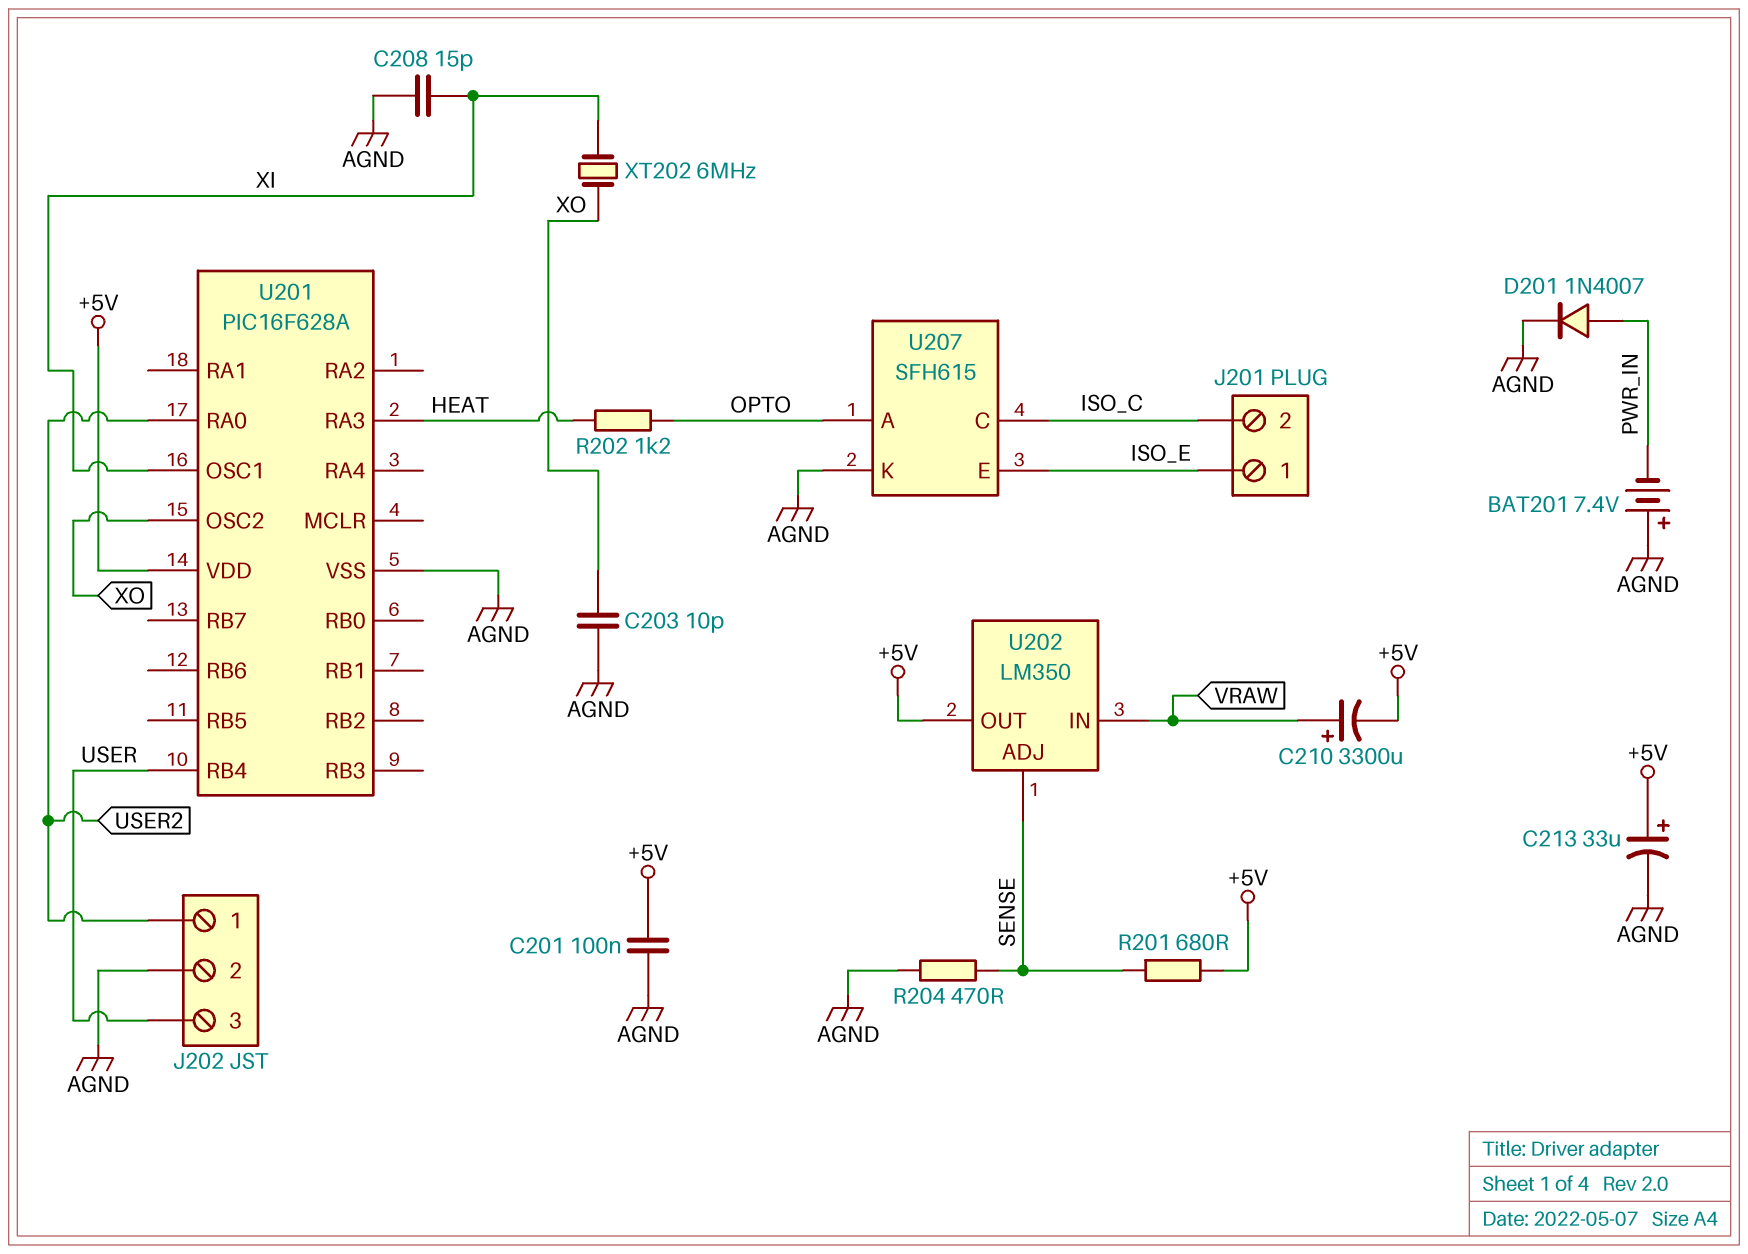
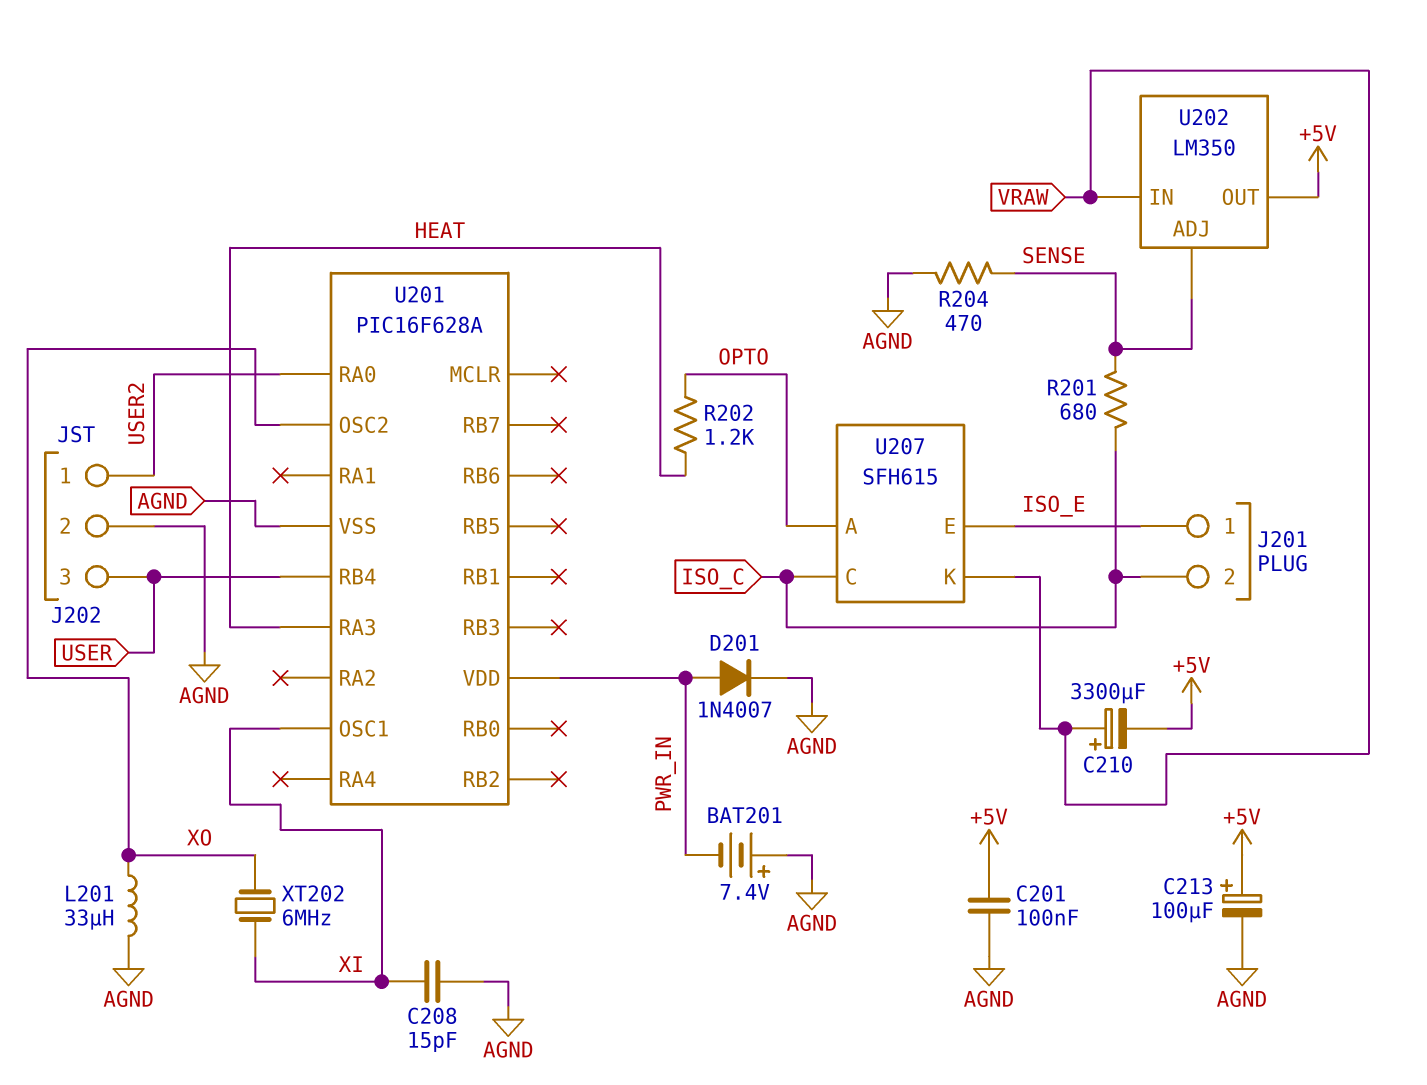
C203: 10pF (AGND, XO) -> none
C213: 33uF (plus +5V, minus AGND) -> 100uF (plus +5V, minus AGND)
L201: none -> 33uH (AGND, XO)
R201: 680 (+5V, SENSE) -> 680 (ISO_C, SENSE)
U201 pin VDD: +5V -> PWR_IN
U207 pin K: AGND -> VRAW

